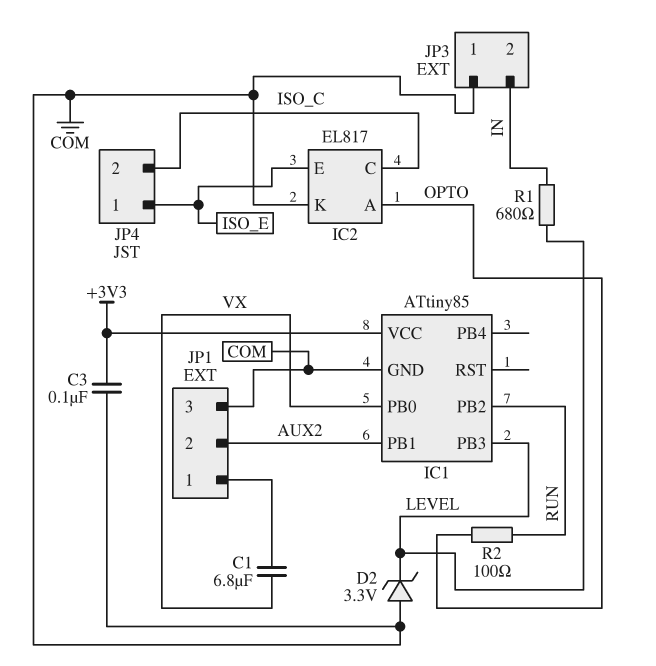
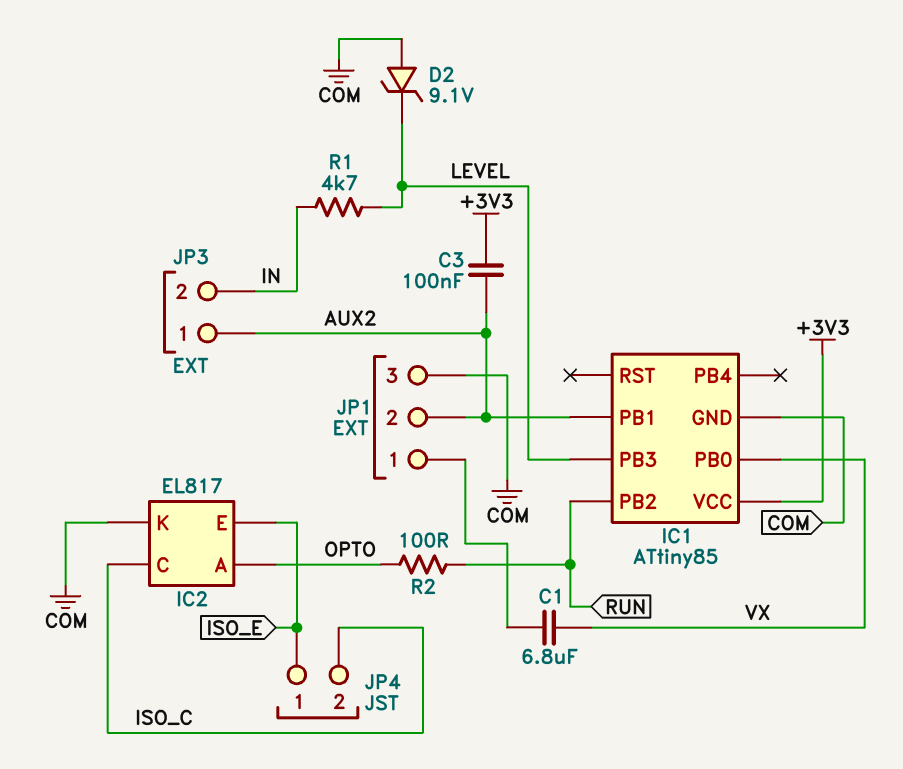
C3: 100nF (+3V3, COM) -> 100nF (+3V3, AUX2)
D2: zener 3.3V (A COM, K LEVEL) -> zener 9.1V (A COM, K LEVEL)
JP3 pin 1: COM -> AUX2
R1: 680 (IN, LEVEL) -> 4.7k (IN, LEVEL)

